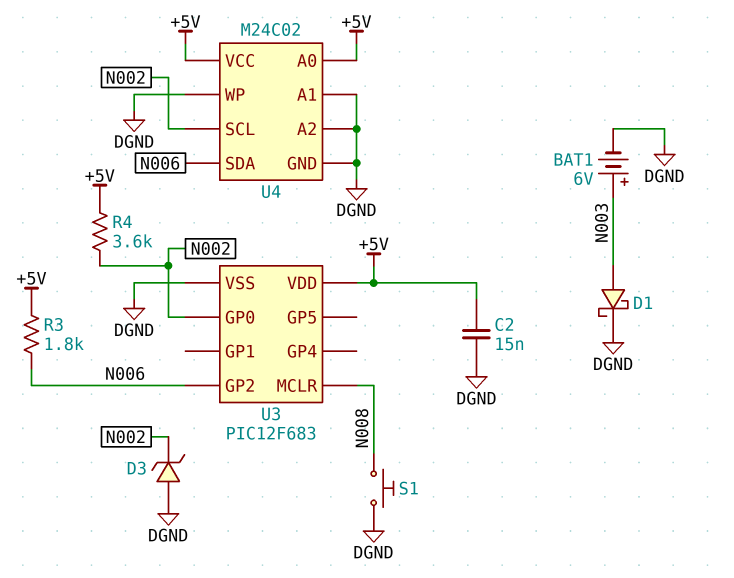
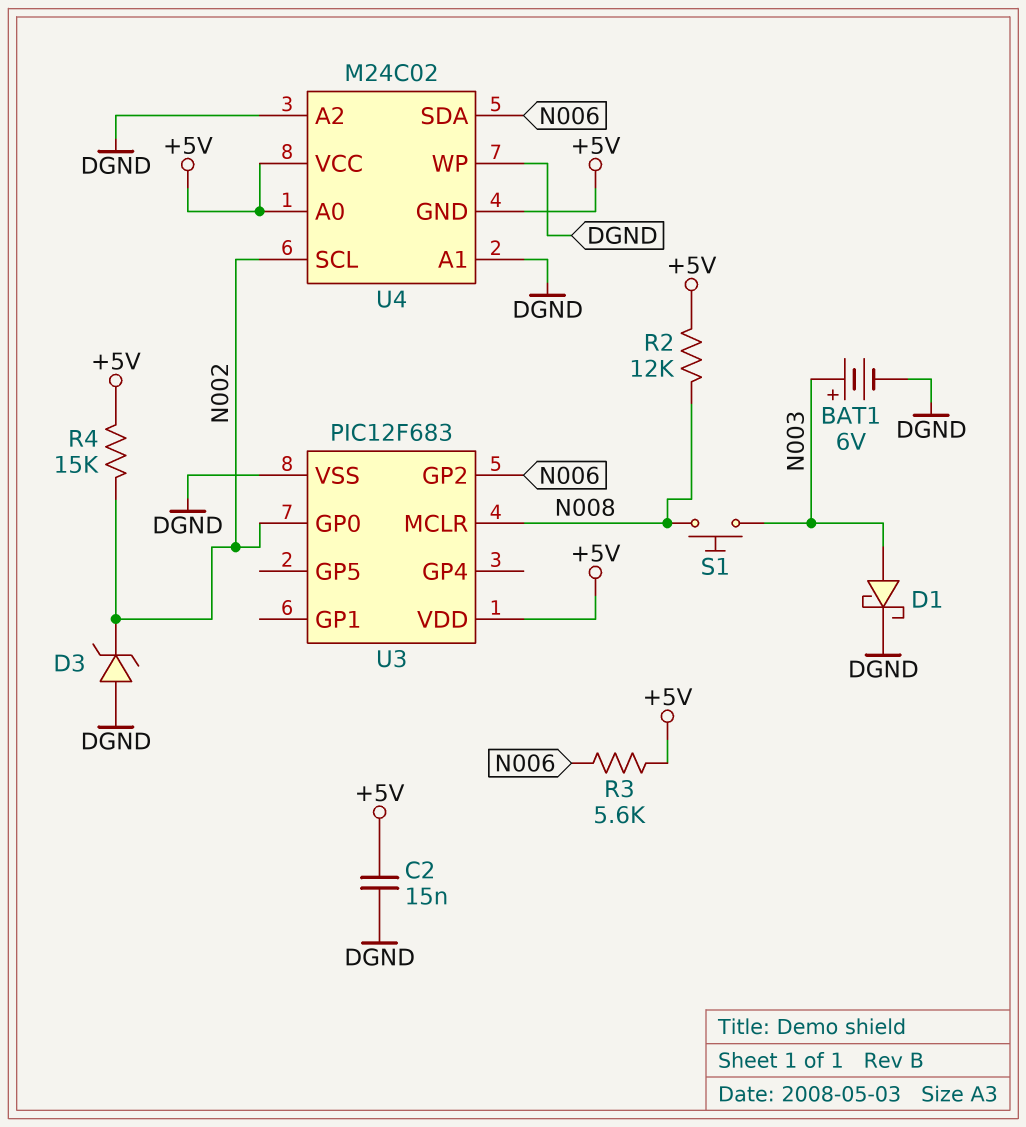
R2: none -> 12k (+5V, N008)
R3: 1.8k (+5V, N006) -> 5.6k (+5V, N006)
R4: 3.6k (+5V, N002) -> 15k (+5V, N002)
S1: button (DGND, N008) -> button (N003, N008)
U4 pin GND: DGND -> +5V

